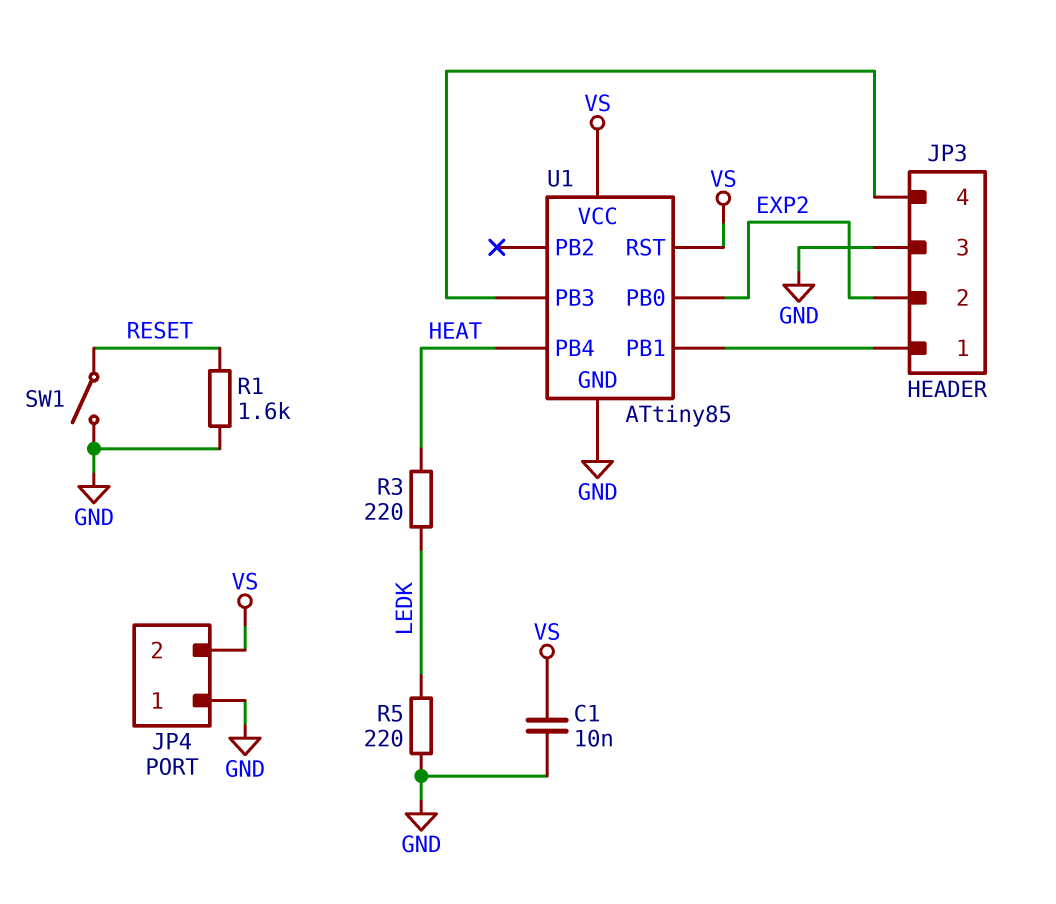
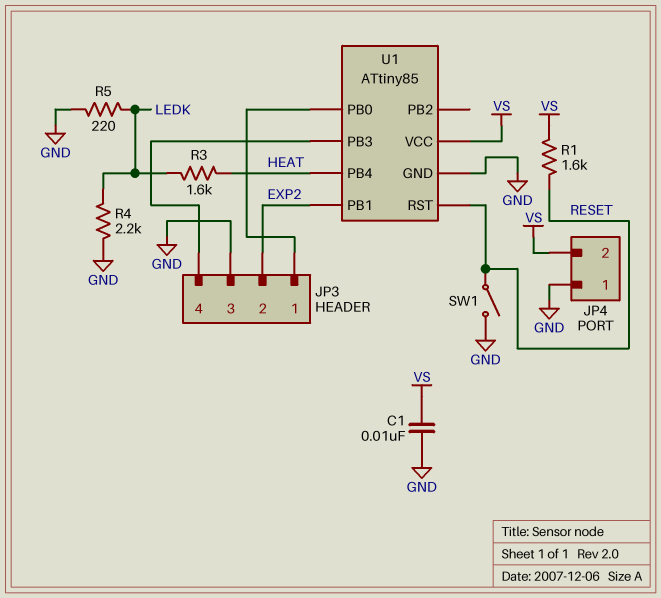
R1: 1.6k (GND, RESET) -> 1.6k (RESET, VS)
R3: 220 (HEAT, LEDK) -> 1.6k (HEAT, LEDK)
R4: none -> 2.2k (GND, LEDK)
U1 pin PB0: EXP2 -> JP3/1
U1 pin PB1: JP3/1 -> EXP2
U1 pin RST: VS -> RESET

